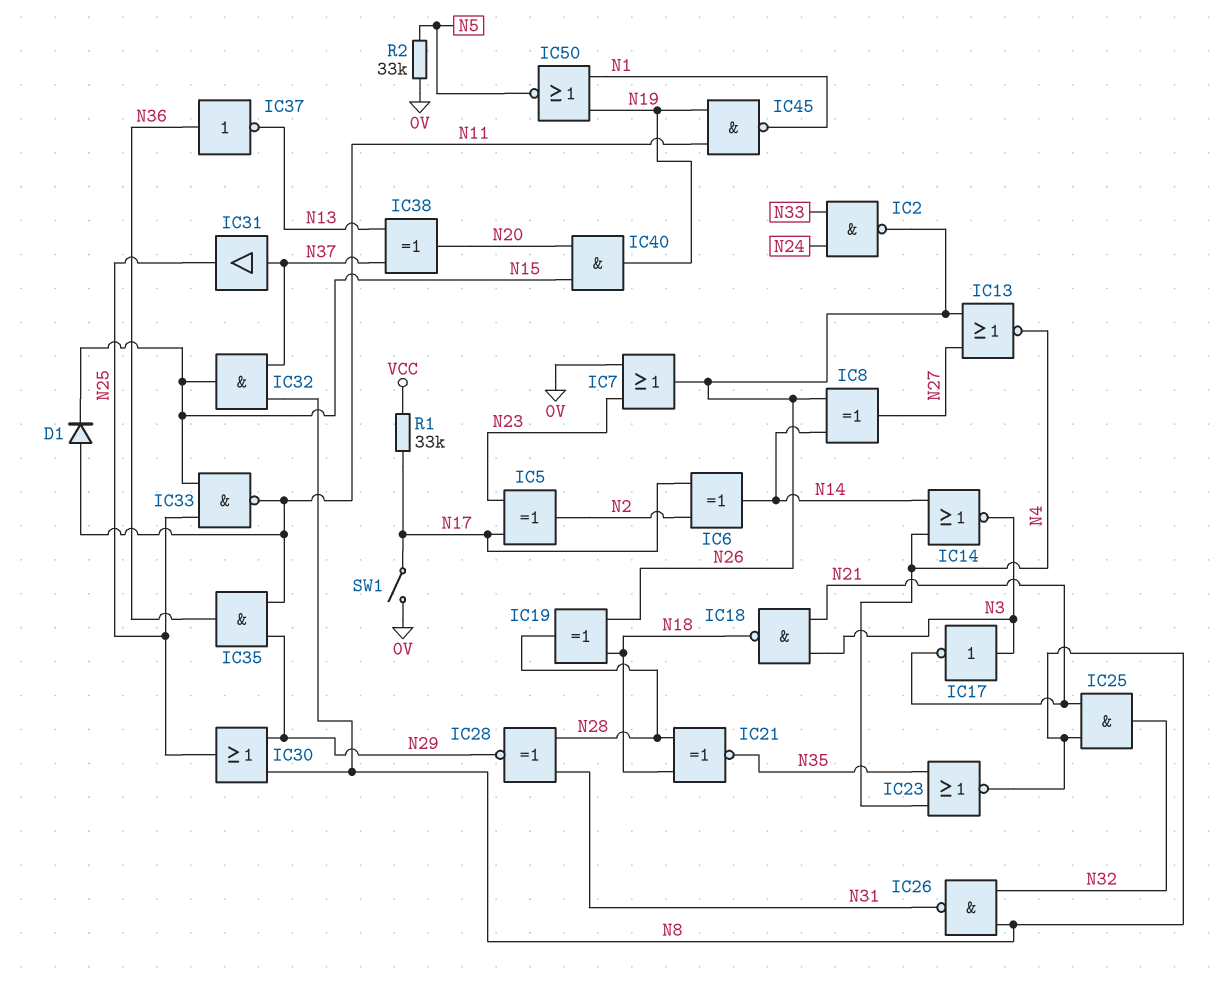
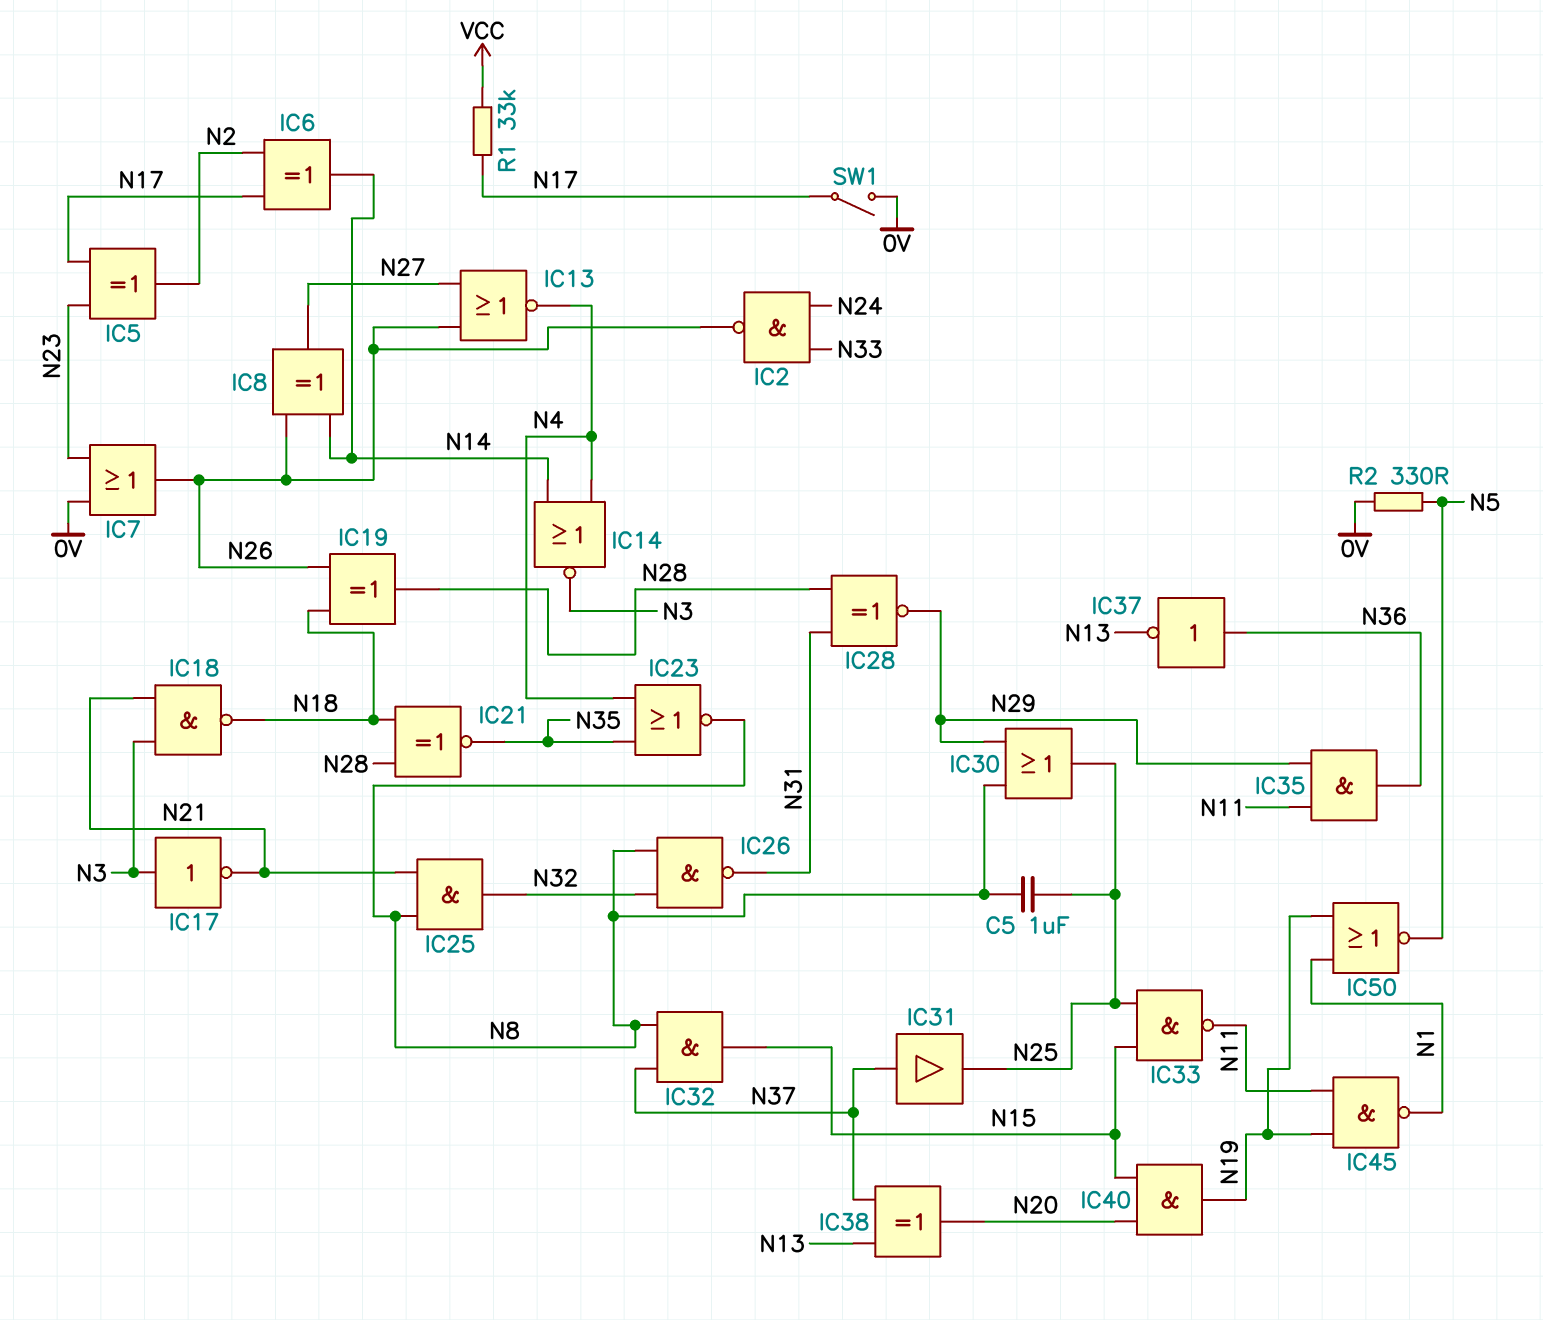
C5: none -> 1uF (N8, N25)
D1: diode (A N11, K N15) -> none
R2: 33k (0V, N5) -> 330 (0V, N5)

